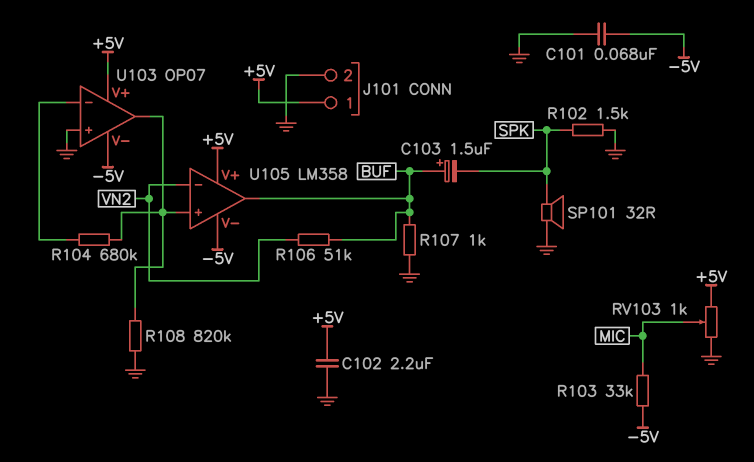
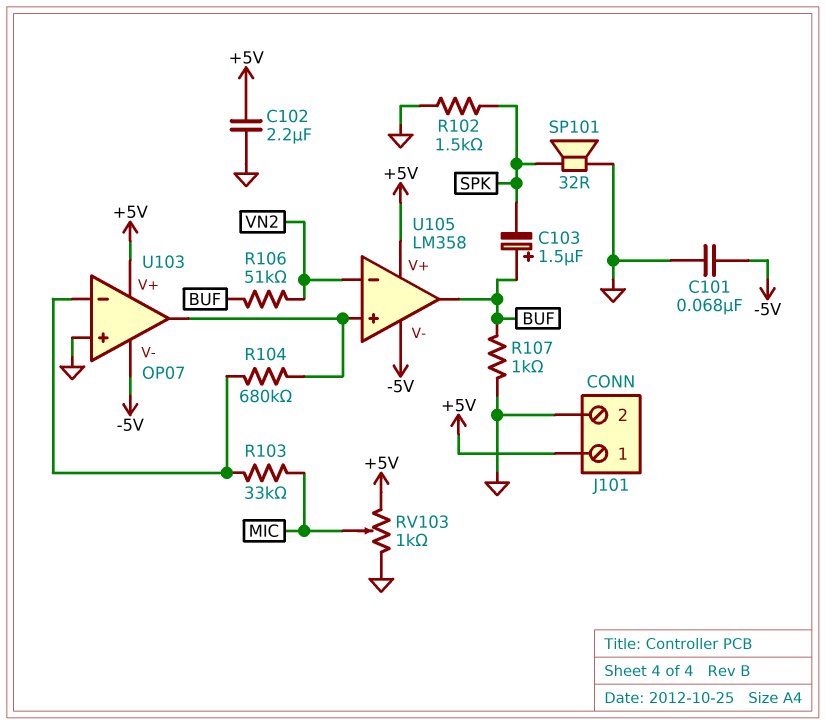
R103: 33k (-5V, MIC) -> 33k (MIC, U103/in-)
R108: 820k (GND, U103/out) -> none

